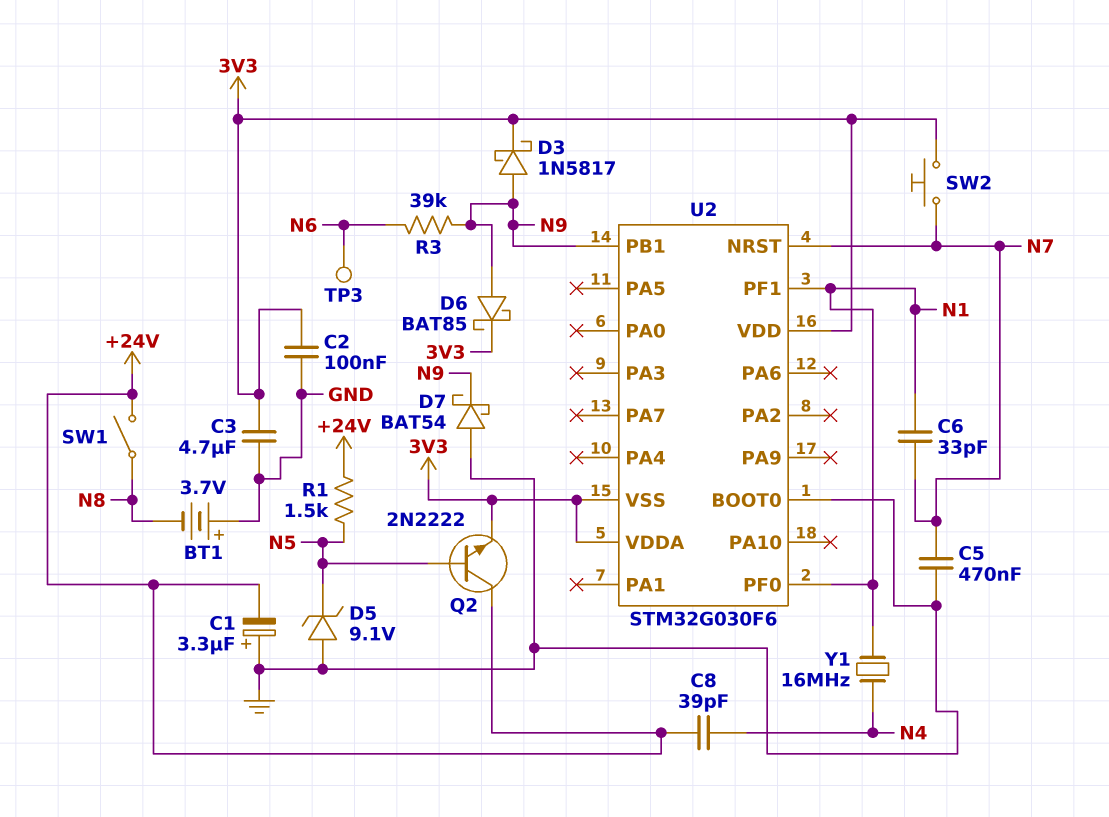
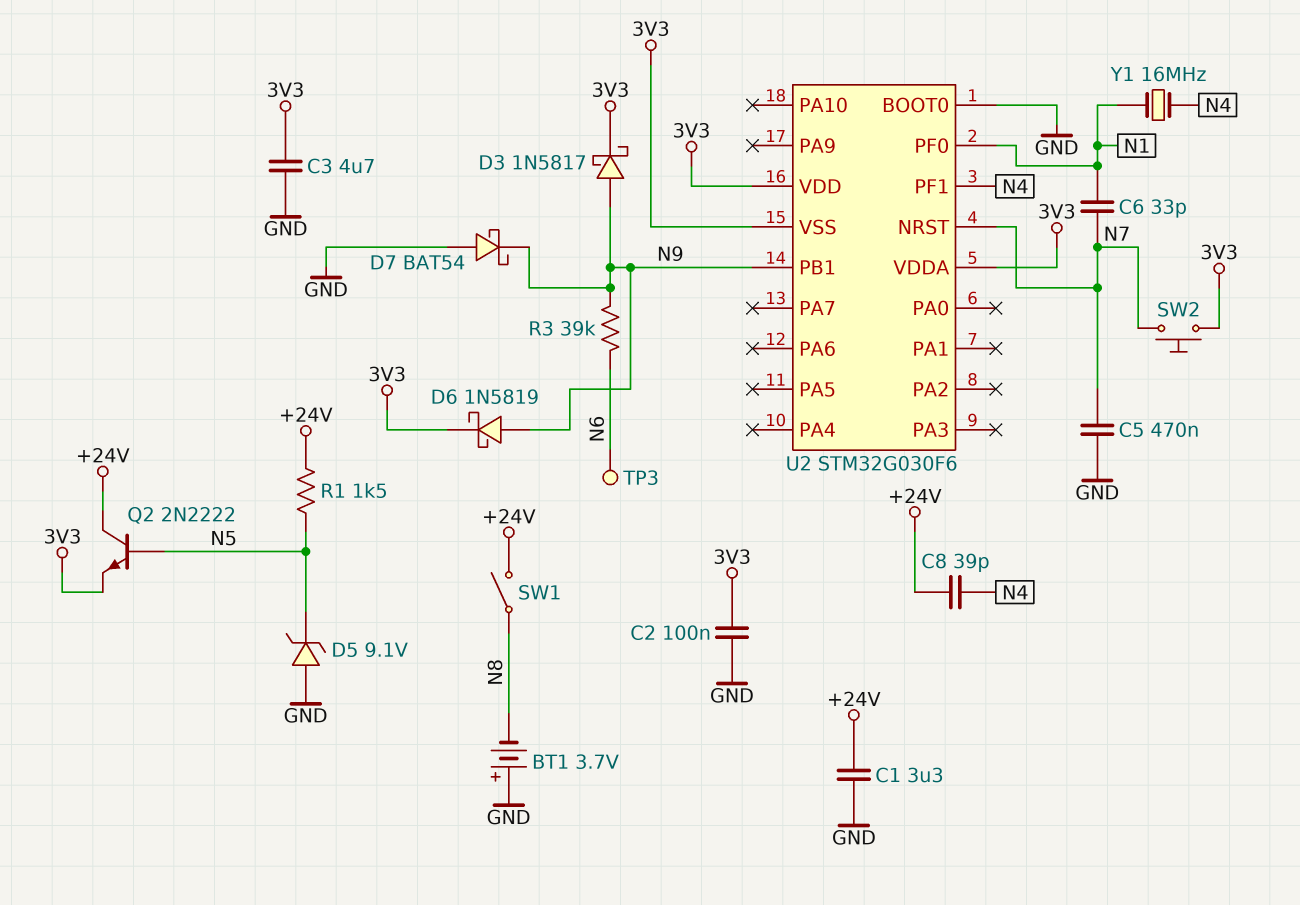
C1: 3.3uF (plus GND, minus +24V) -> 3.3uF (+24V, GND)
D6: schottky BAT85 (A N9, K 3V3) -> schottky 1N5819 (A N9, K 3V3)
U2 pin PF1: N1 -> N4

